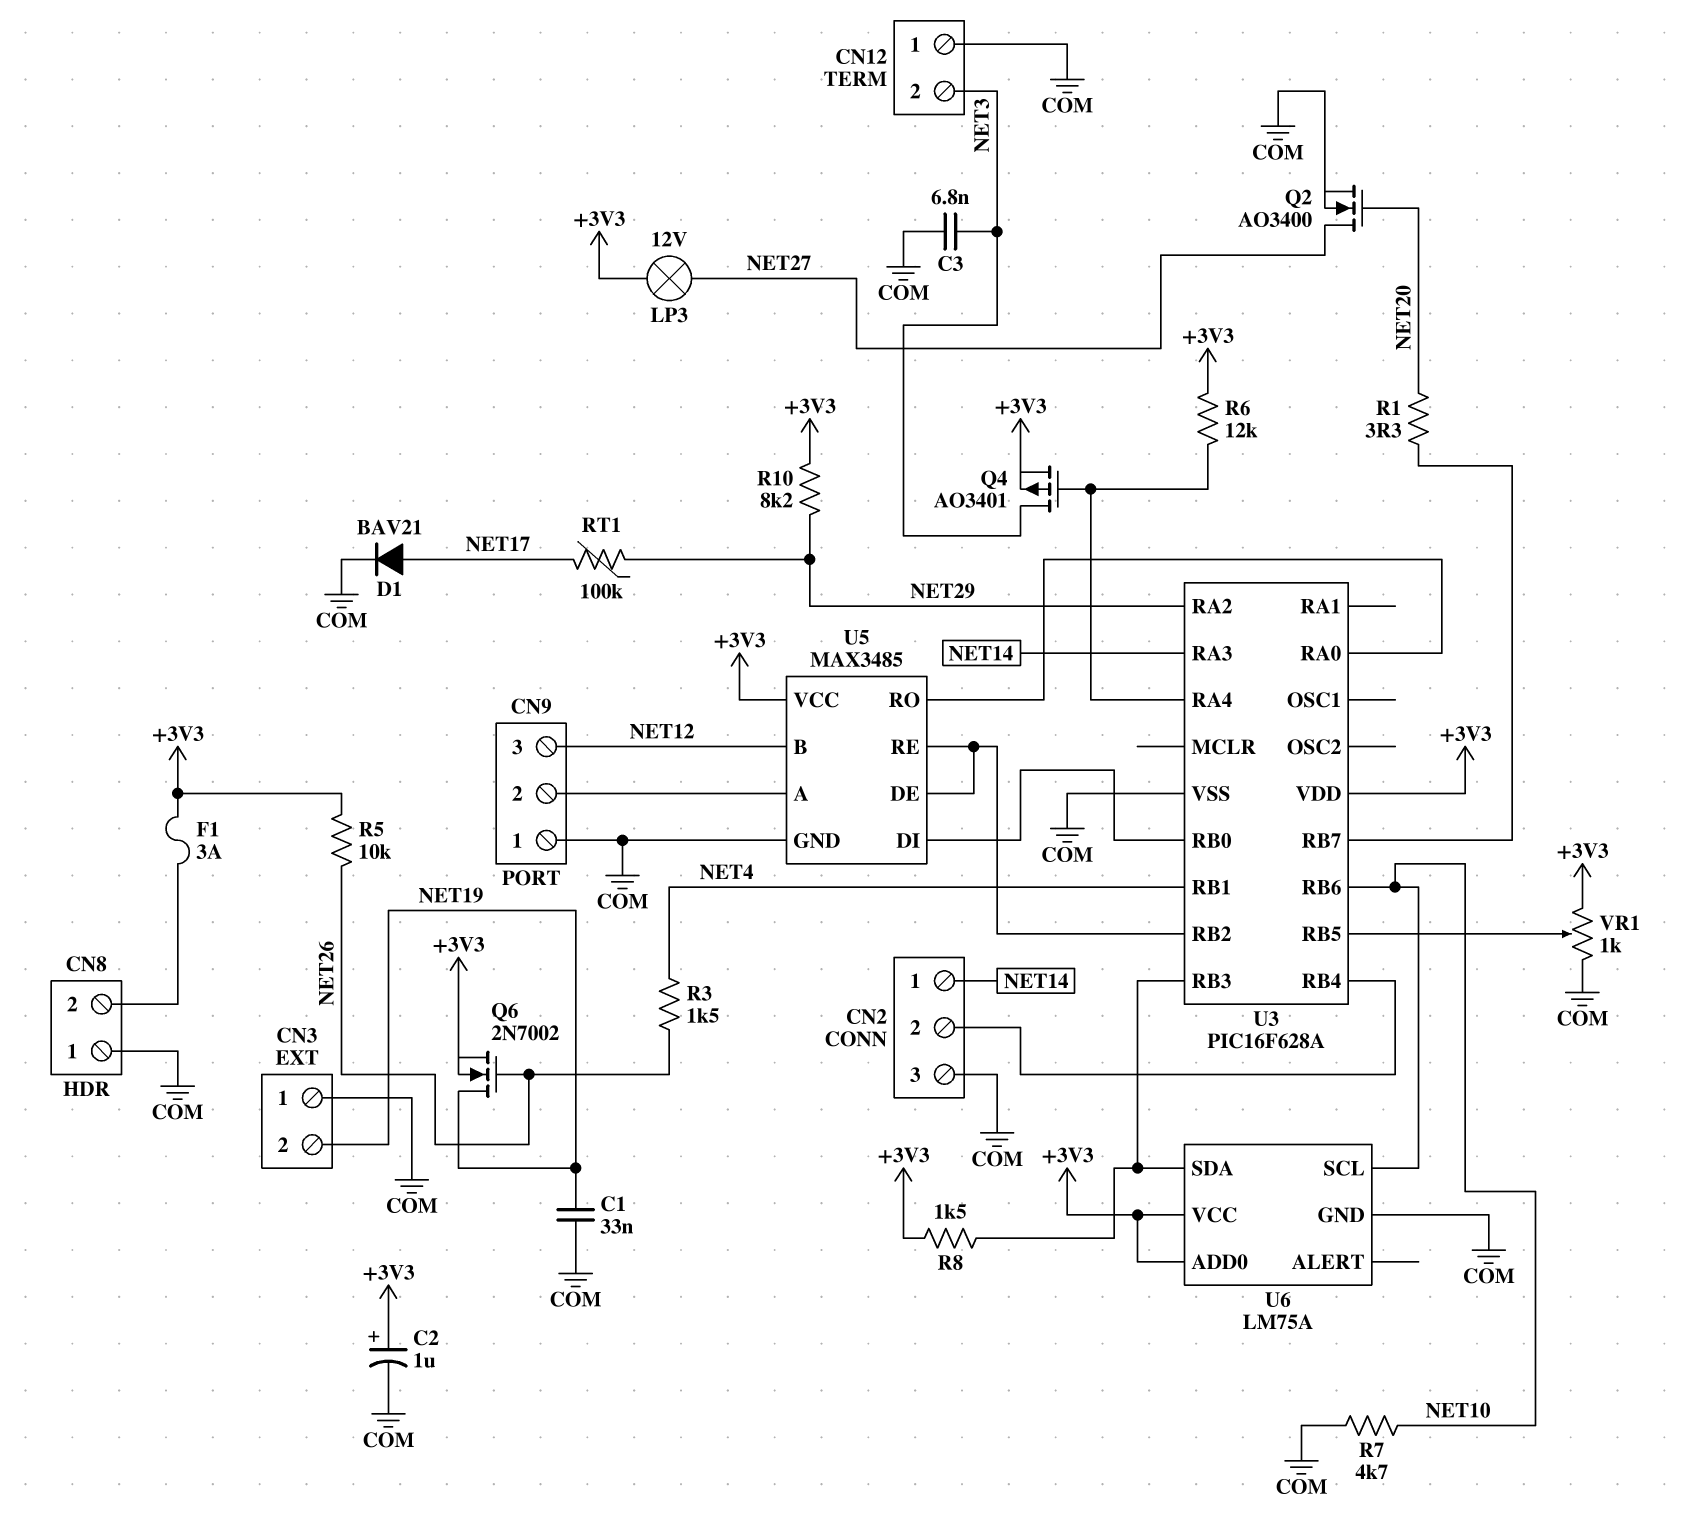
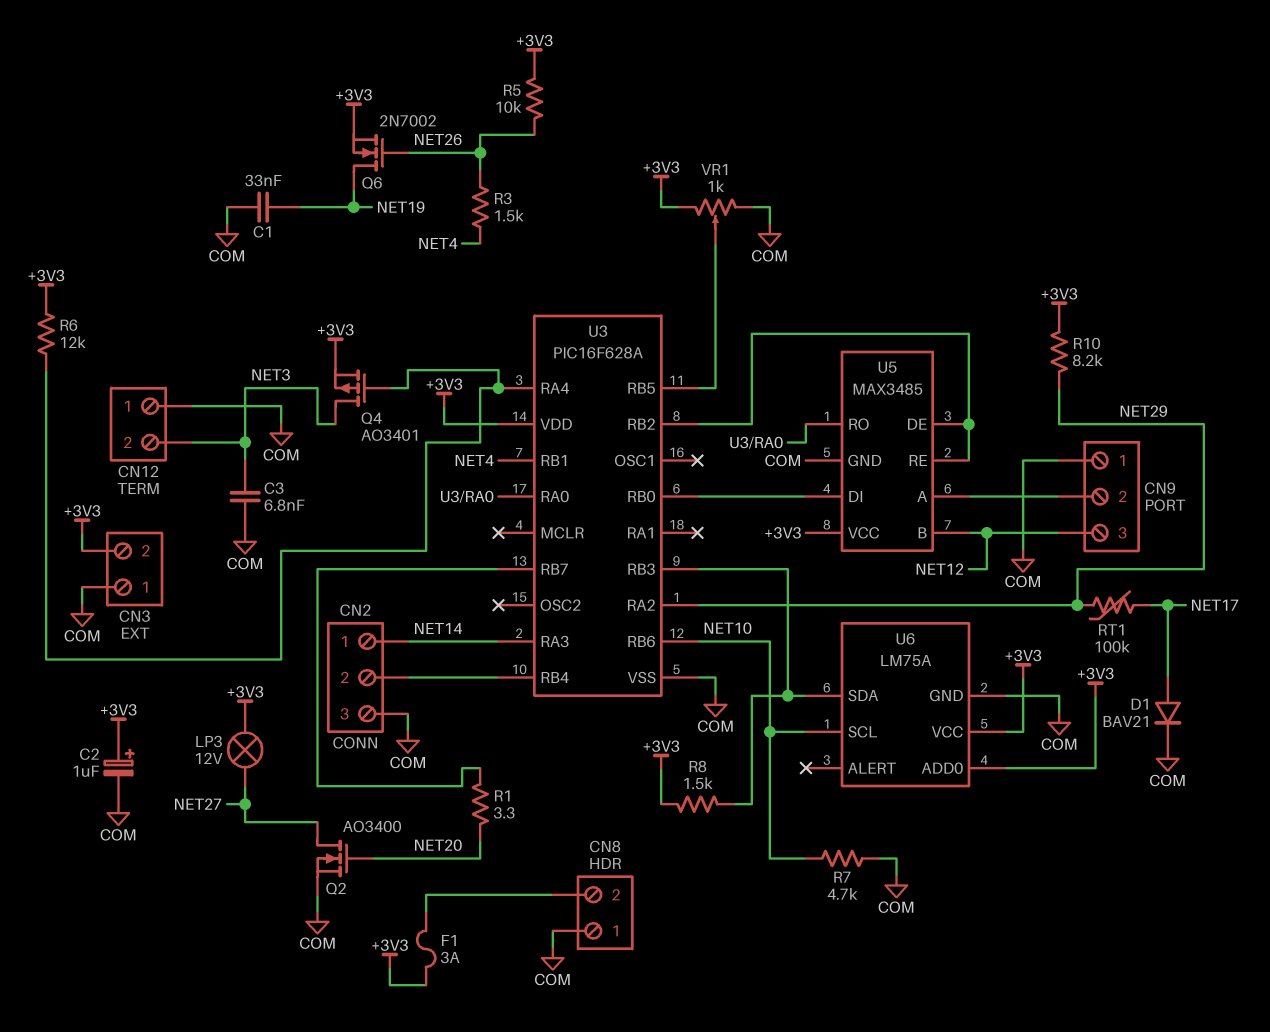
CN3 pin 2: NET19 -> +3V3

